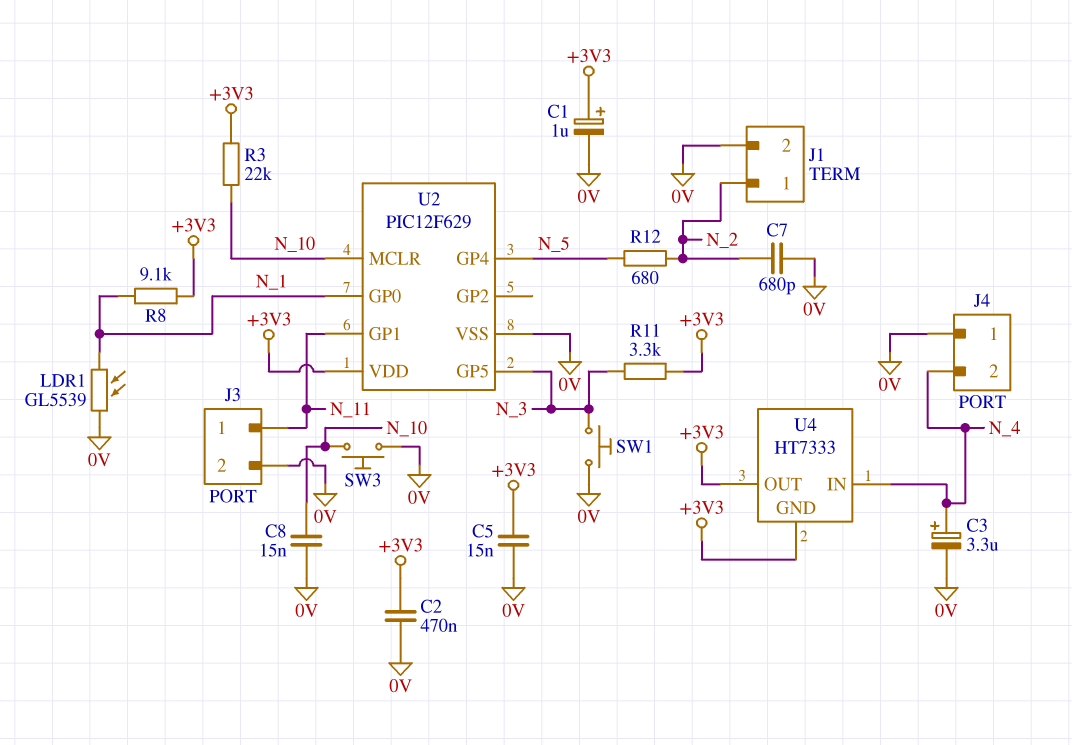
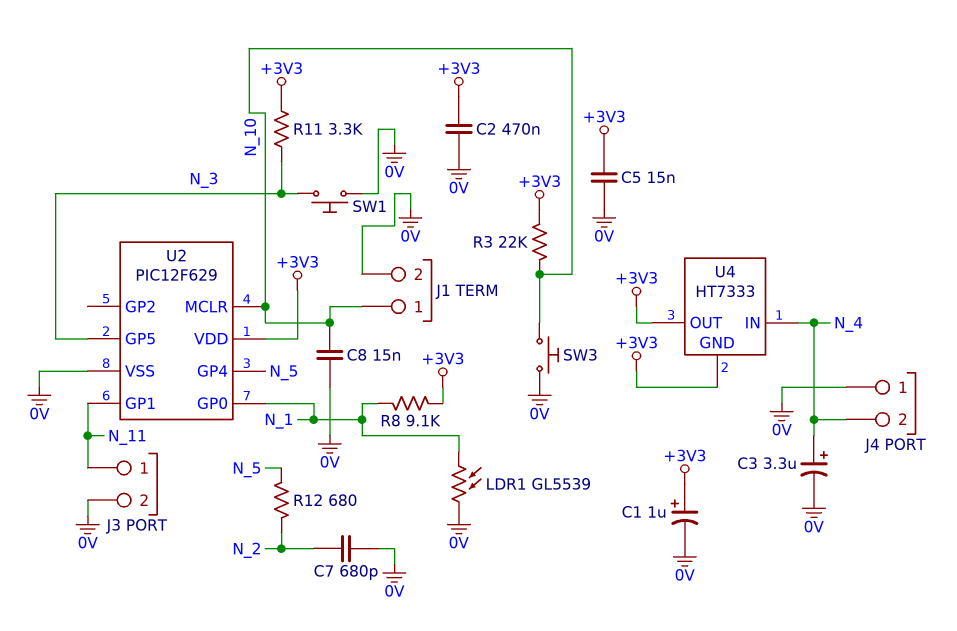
J1 pin 1: N_2 -> N_10

